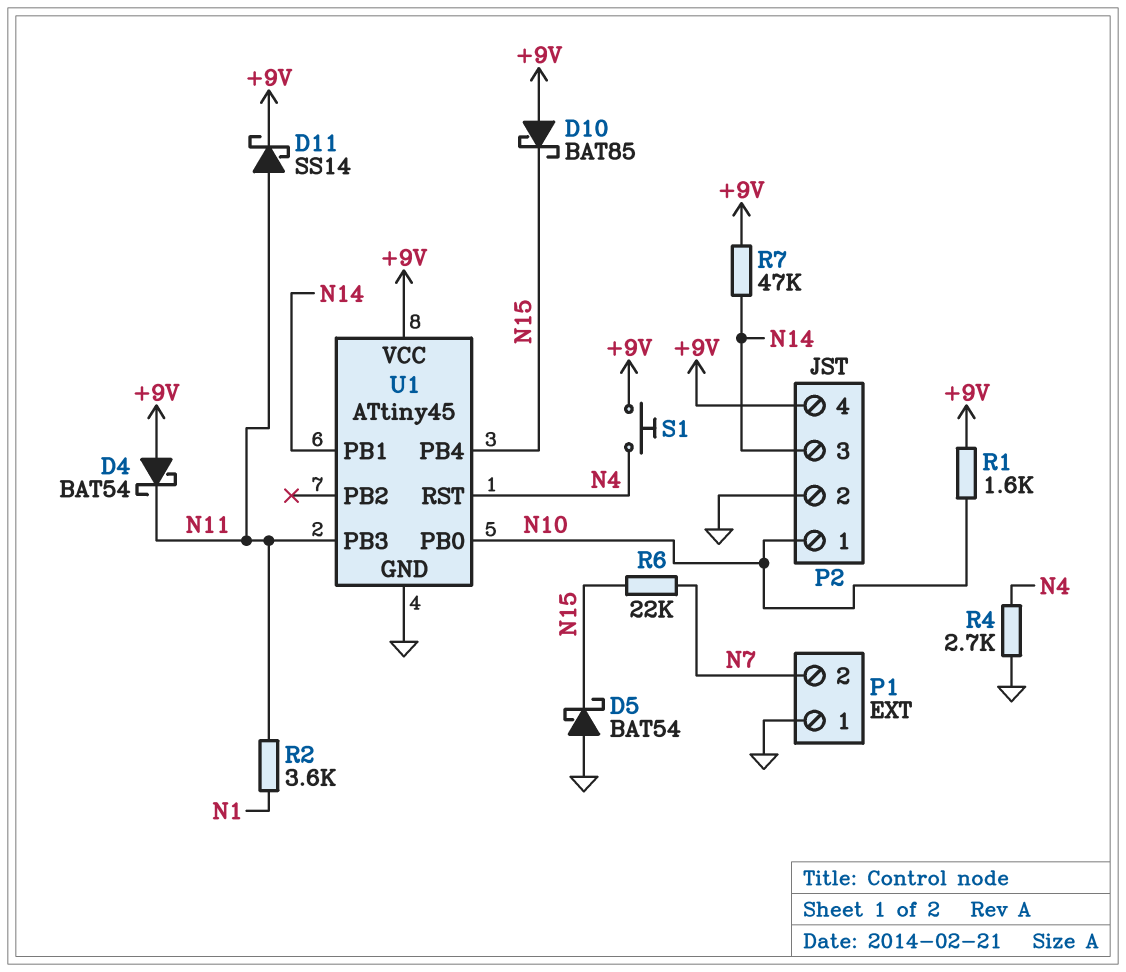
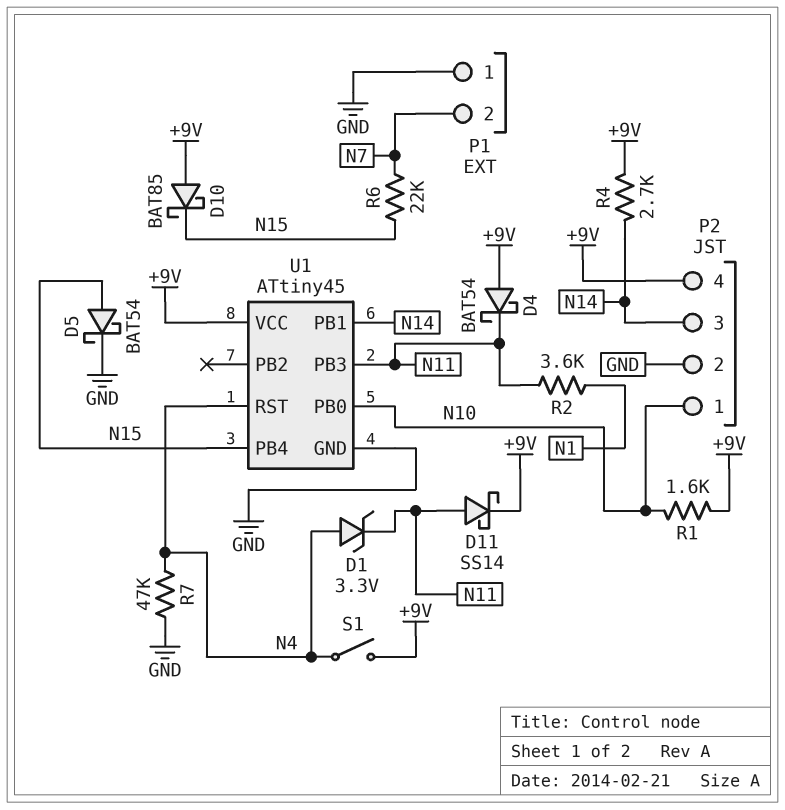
D1: none -> zener 3.3V (A N4, K N11)
D5: schottky BAT54 (A GND, K N15) -> schottky BAT54 (A N15, K GND)
R4: 2.7k (GND, N4) -> 2.7k (+9V, N14)
R7: 47k (+9V, N14) -> 47k (GND, N4)
S1: button (+9V, N4) -> switch (+9V, N4)

